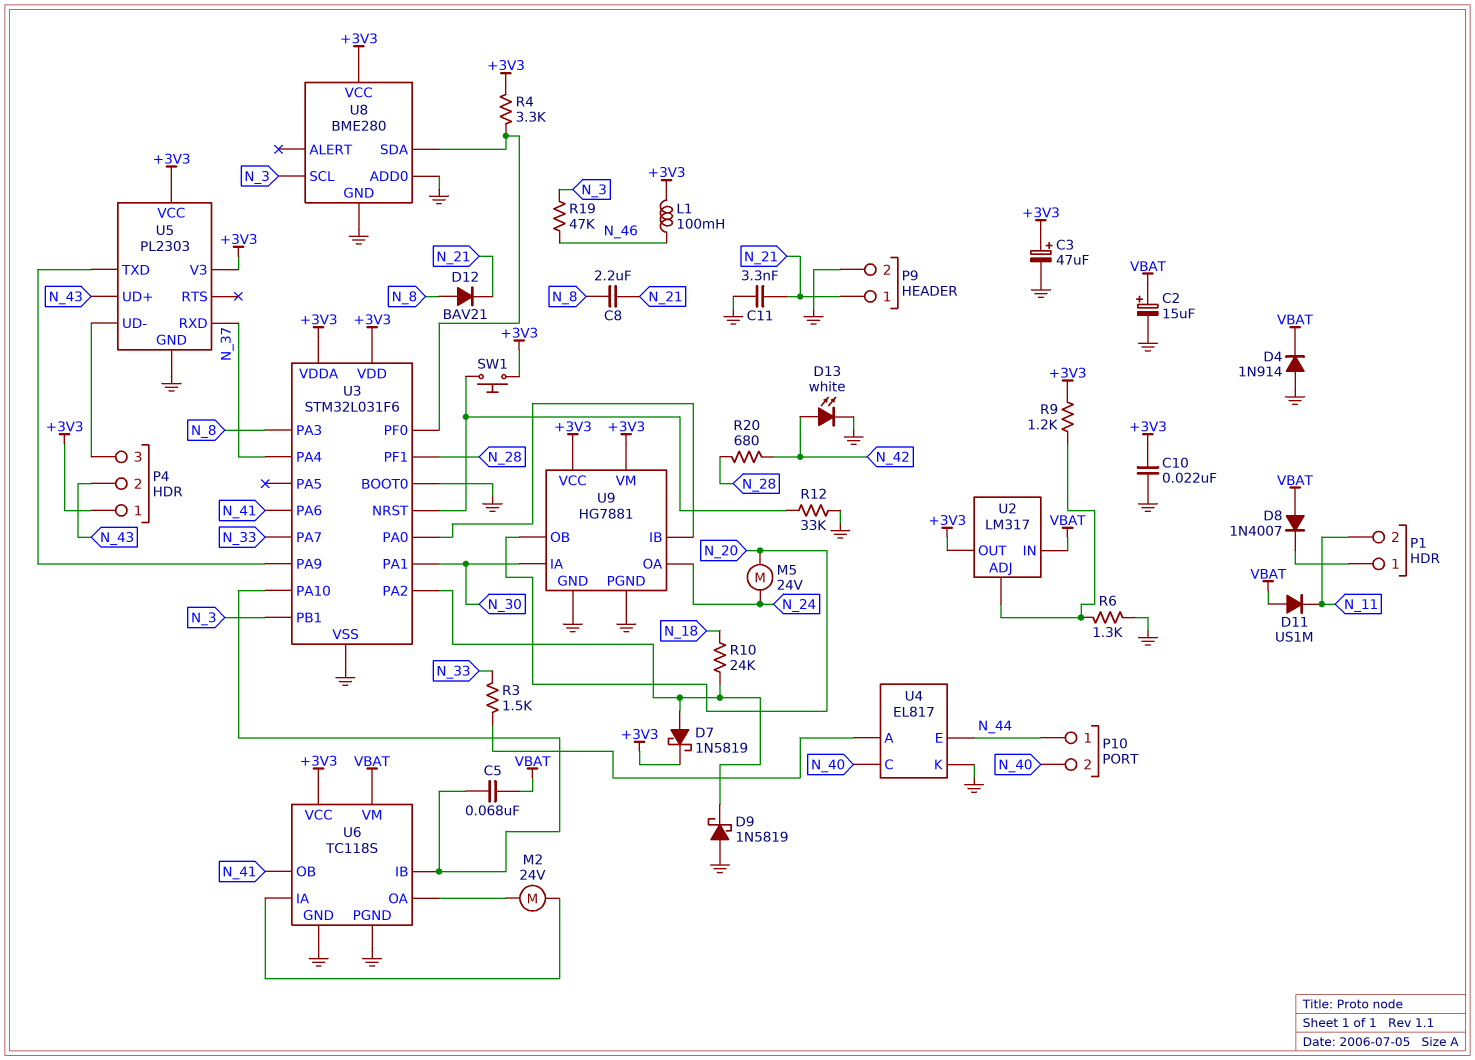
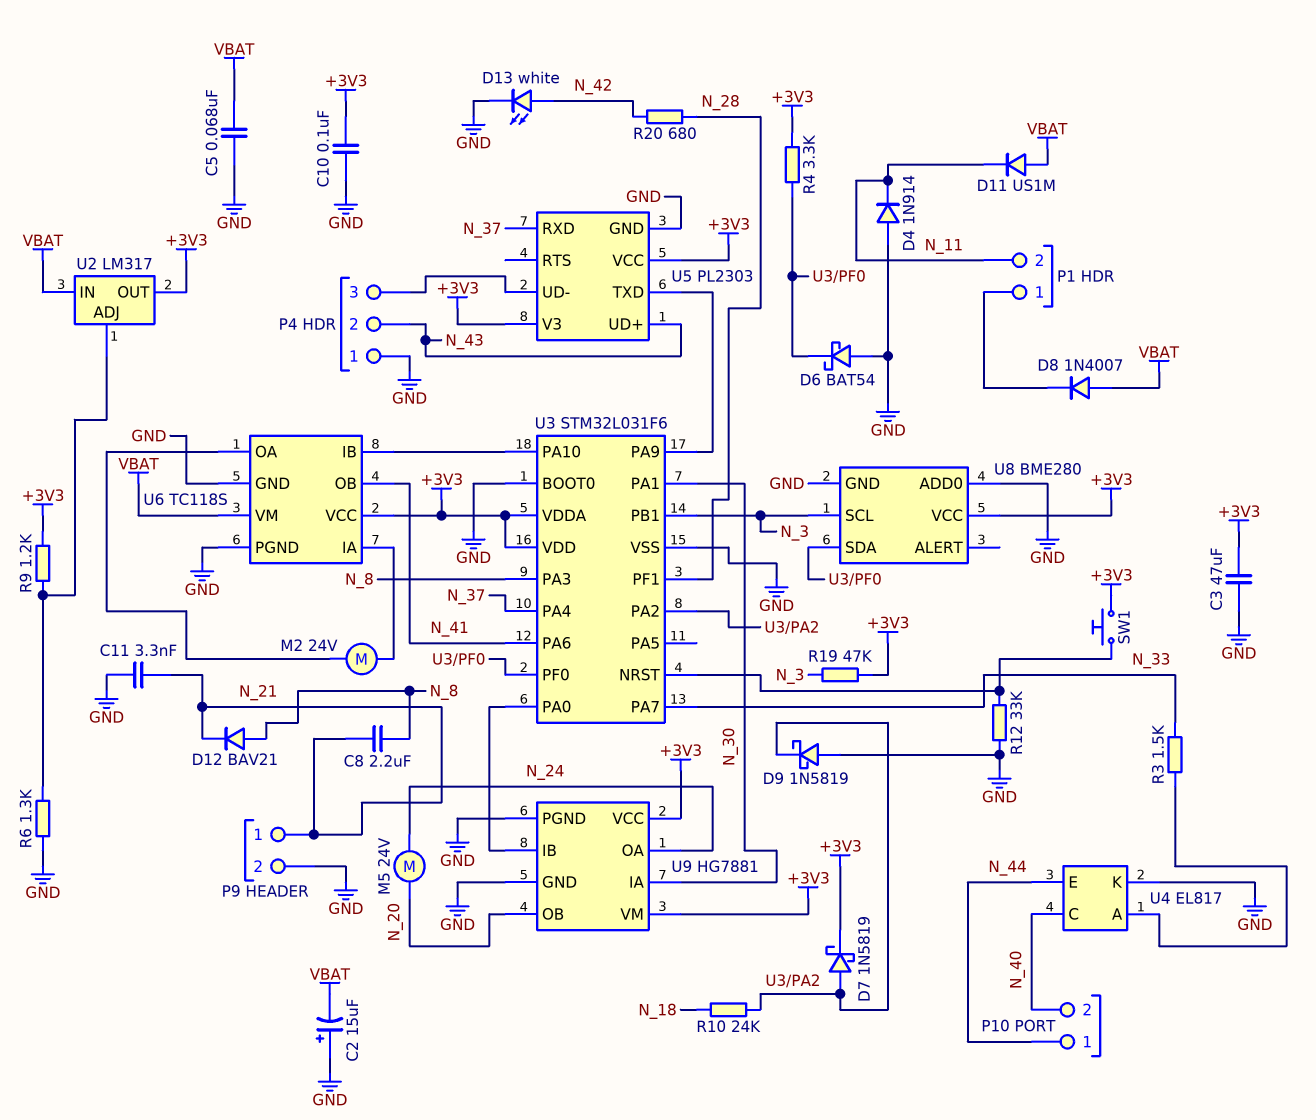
C2: 15uF (plus VBAT, minus GND) -> 15uF (plus GND, minus VBAT)
C3: 47uF (plus +3V3, minus GND) -> 47uF (+3V3, GND)
C5: 68nF (U3/PA10, VBAT) -> 68nF (GND, VBAT)
C10: 22nF (+3V3, GND) -> 100nF (+3V3, GND)
D4: diode 1N914 (A GND, K VBAT) -> diode 1N914 (A GND, K N_11)
D6: none -> schottky BAT54 (A GND, K U3/PF0)
L1: 100mH (+3V3, N_46) -> none
P4 pin 1: +3V3 -> GND
R19: 47k (N_3, N_46) -> 47k (+3V3, N_3)

